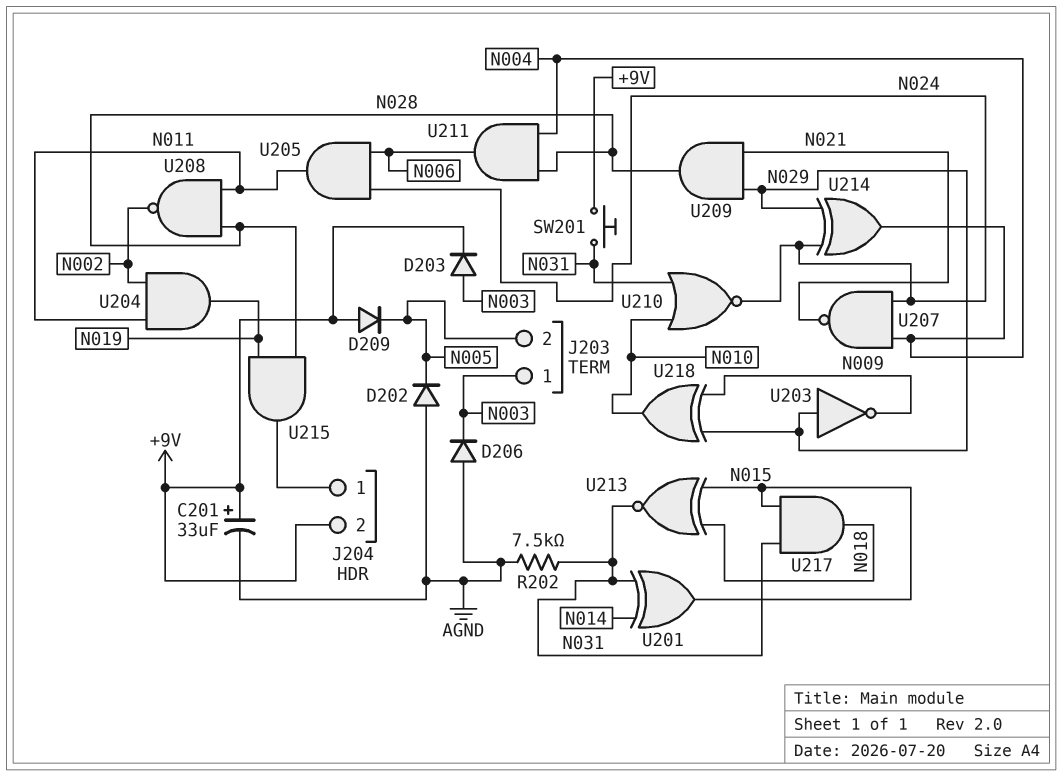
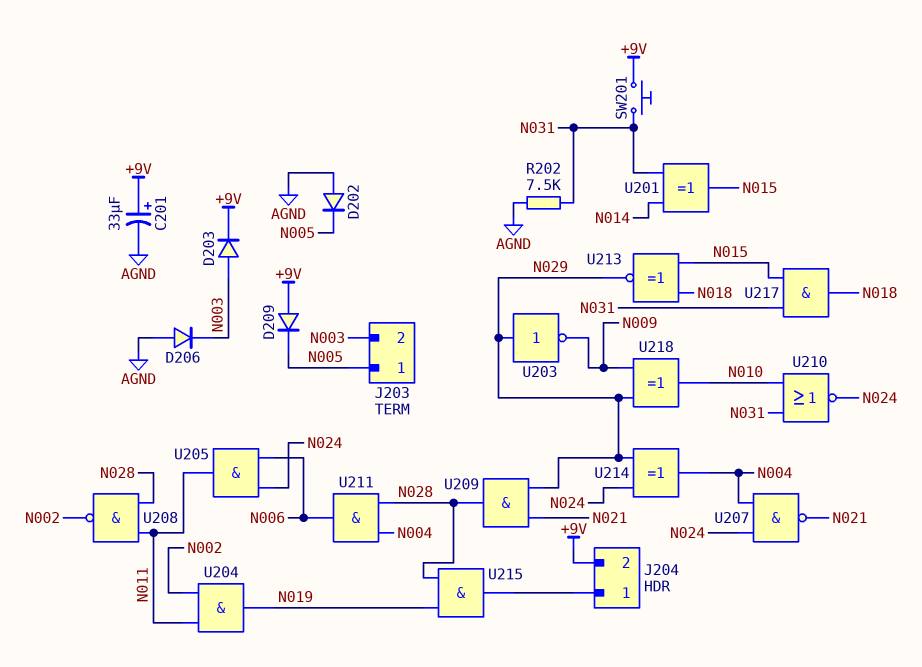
J203 pin 1: N003 -> N005
J203 pin 2: N005 -> N003
U213: XNOR (in N015, in N018, out N031) -> XNOR (in N015, in N018, out N029)

